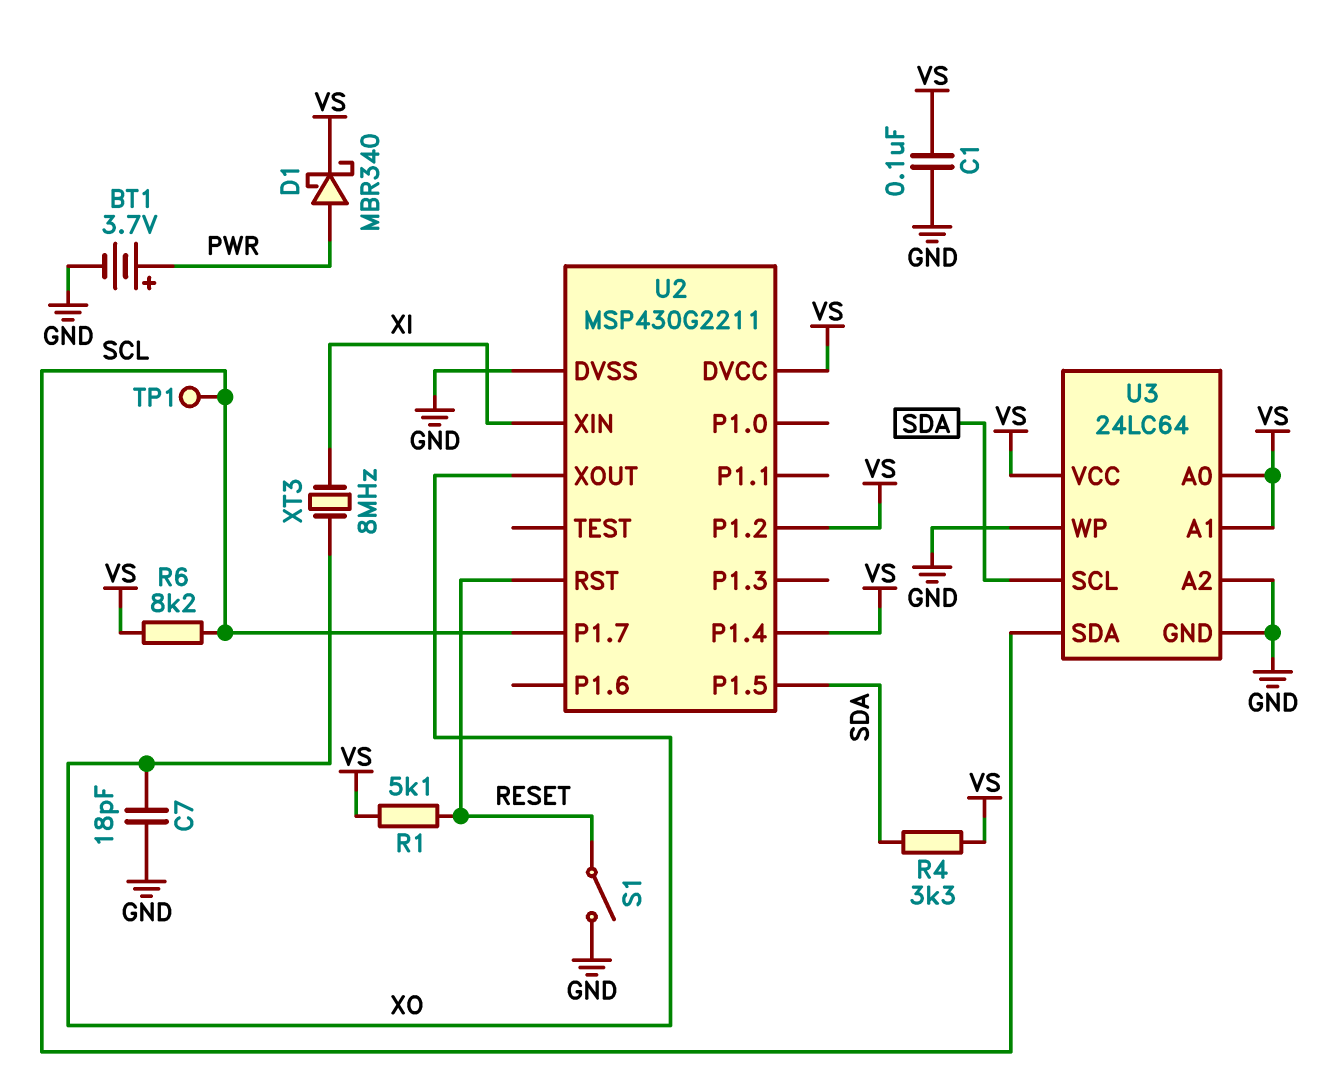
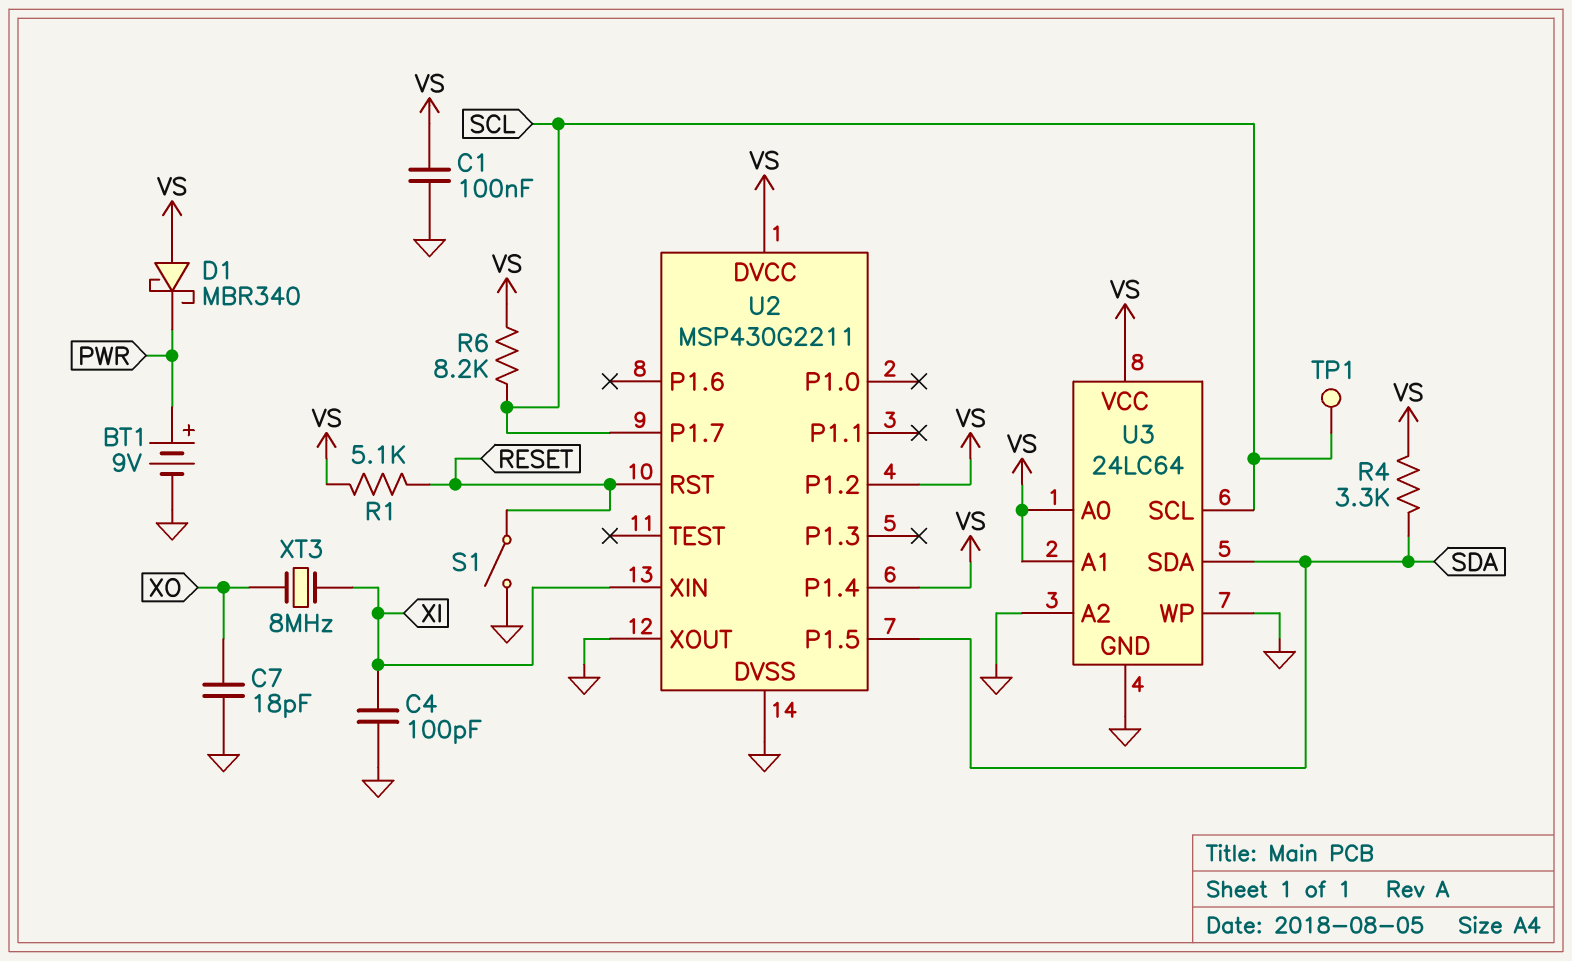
BT1: 3.7V (plus PWR, minus GND) -> 9V (plus PWR, minus GND)
C4: none -> 100pF (GND, XI)
D1: schottky MBR340 (A PWR, K VS) -> schottky MBR340 (A VS, K PWR)
U2 pin XOUT: XO -> GND
U3 pin SCL: SDA -> SCL
U3 pin SDA: SCL -> SDA

